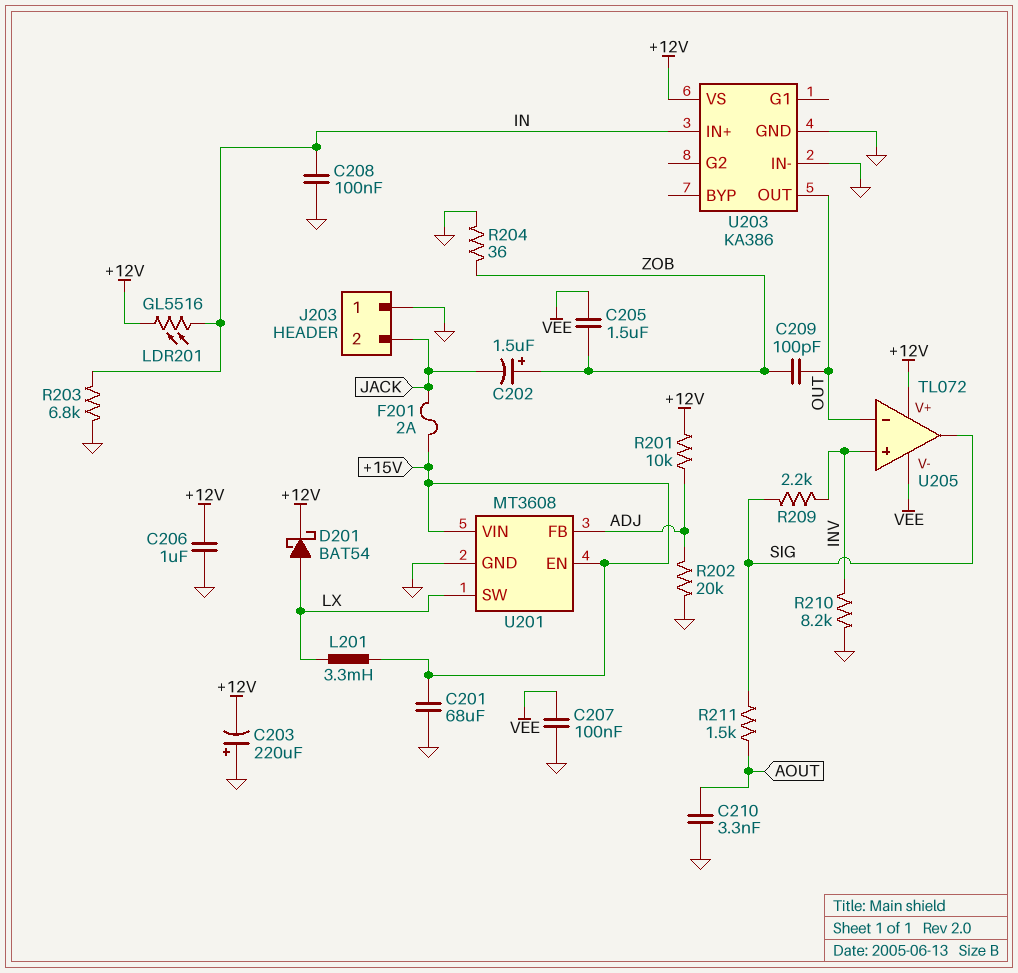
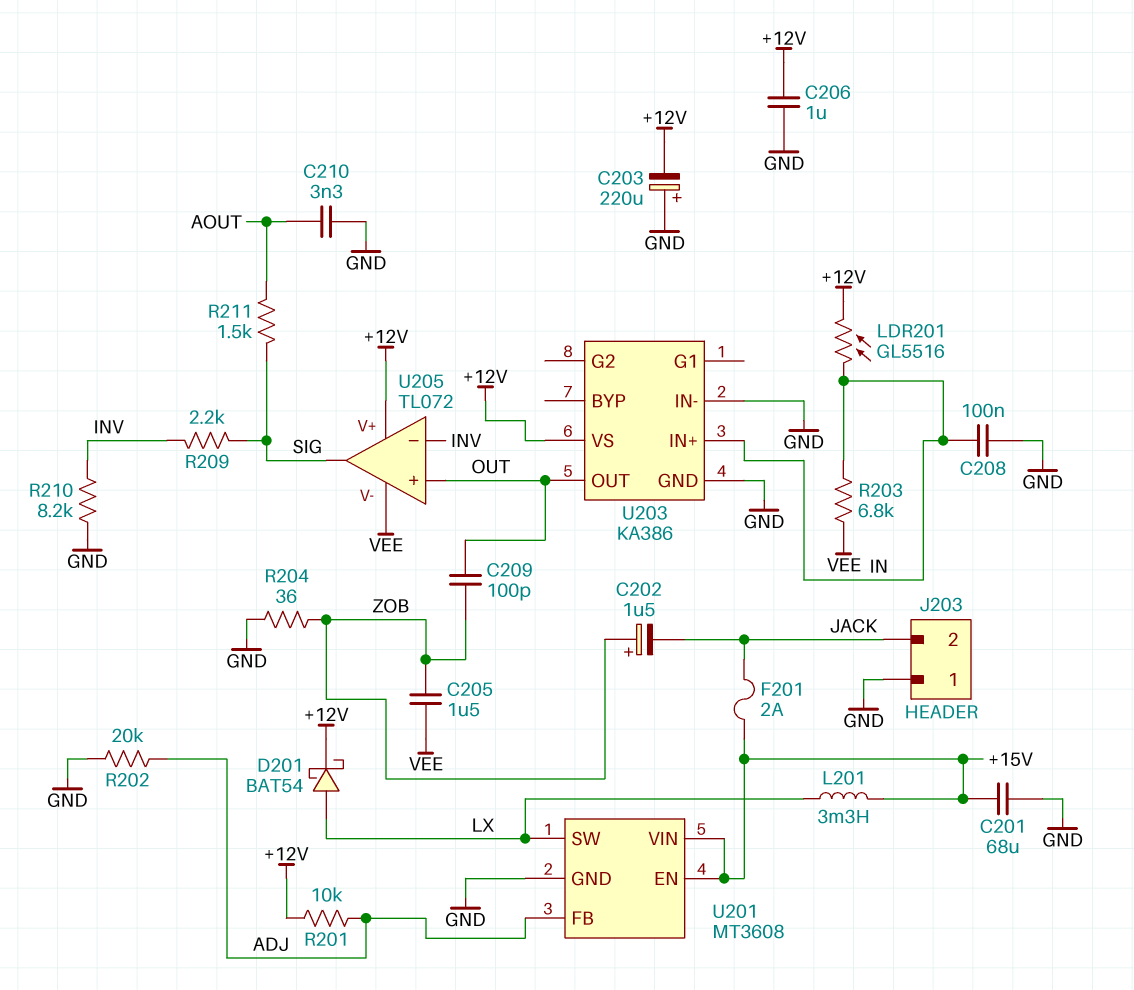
C207: 100nF (GND, VEE) -> none
R203: 6.8k (GND, IN) -> 6.8k (IN, VEE)
U205 pin in+: INV -> OUT
U205 pin in-: OUT -> INV

